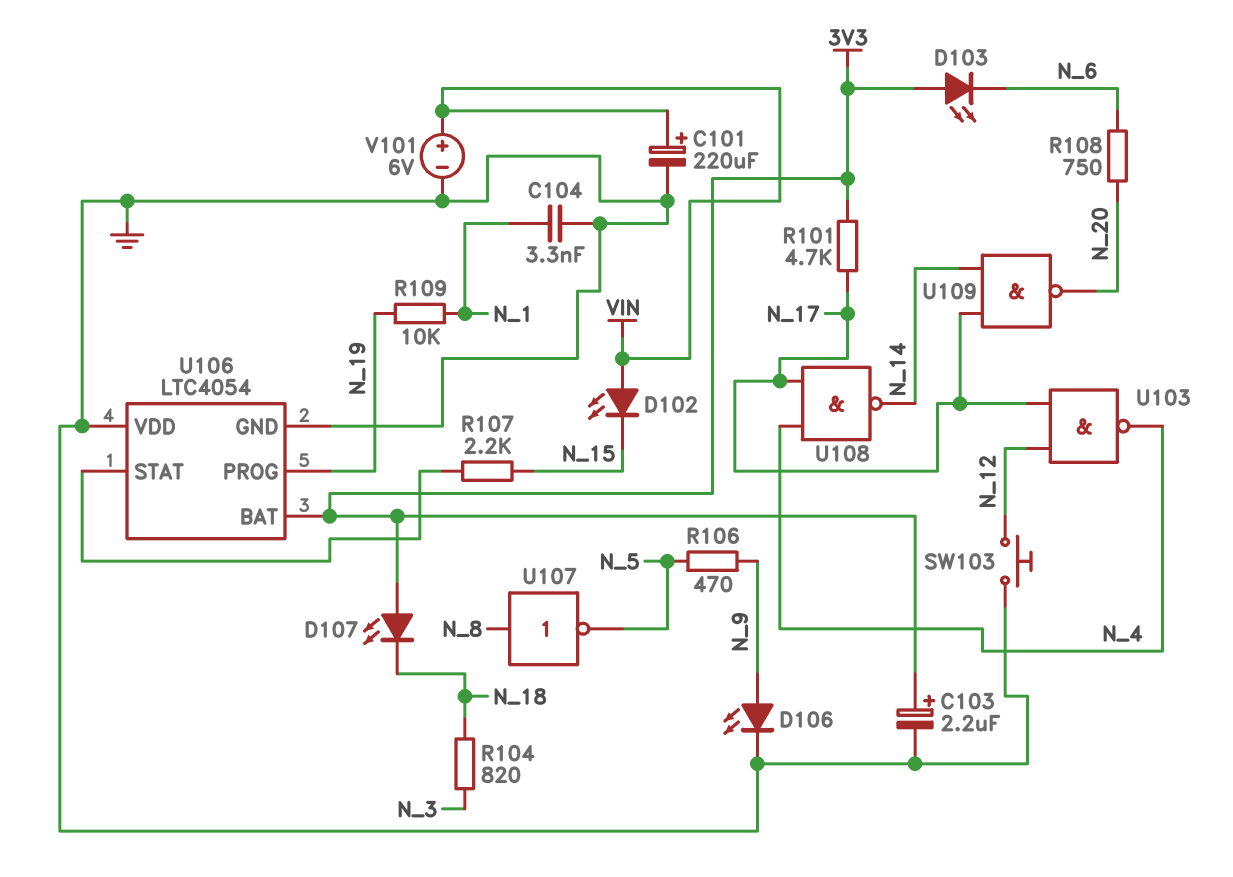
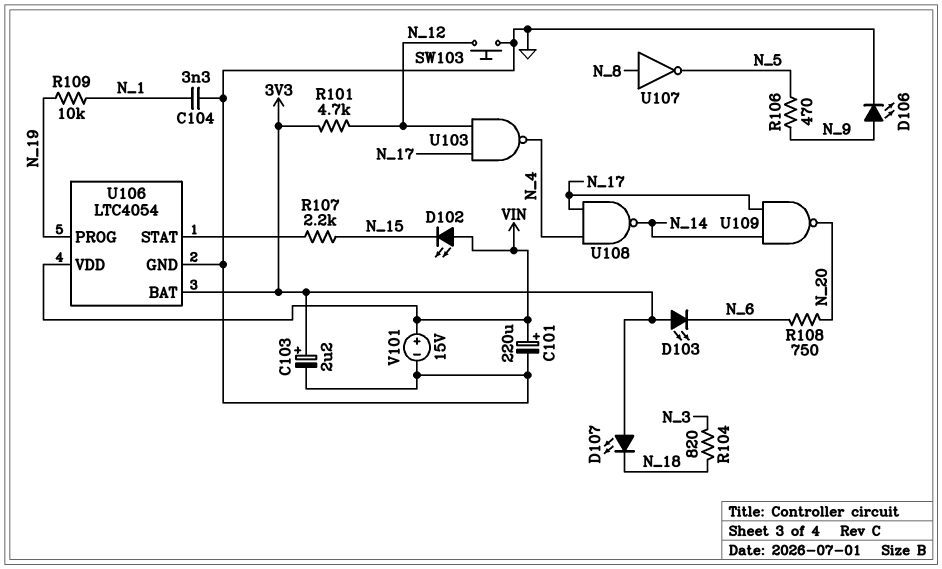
R101: 4.7k (3V3, N_17) -> 4.7k (3V3, N_12)
U106 pin VDD: GND -> VIN
V101: 6V (plus VIN, minus GND) -> 15V (plus VIN, minus GND)

